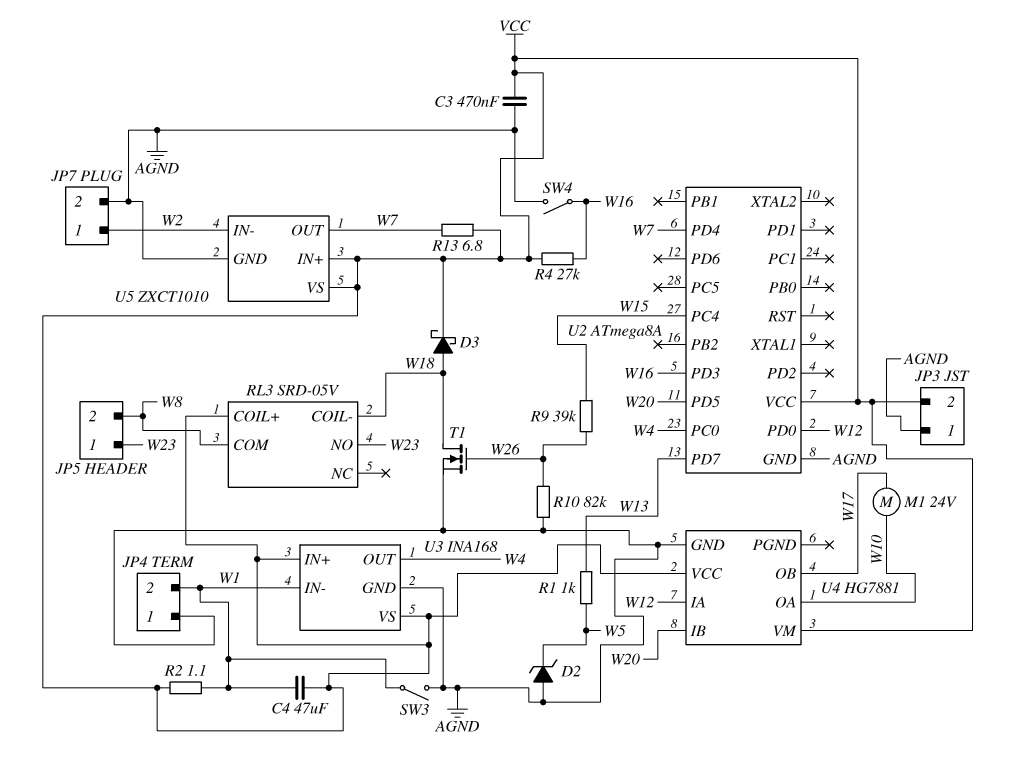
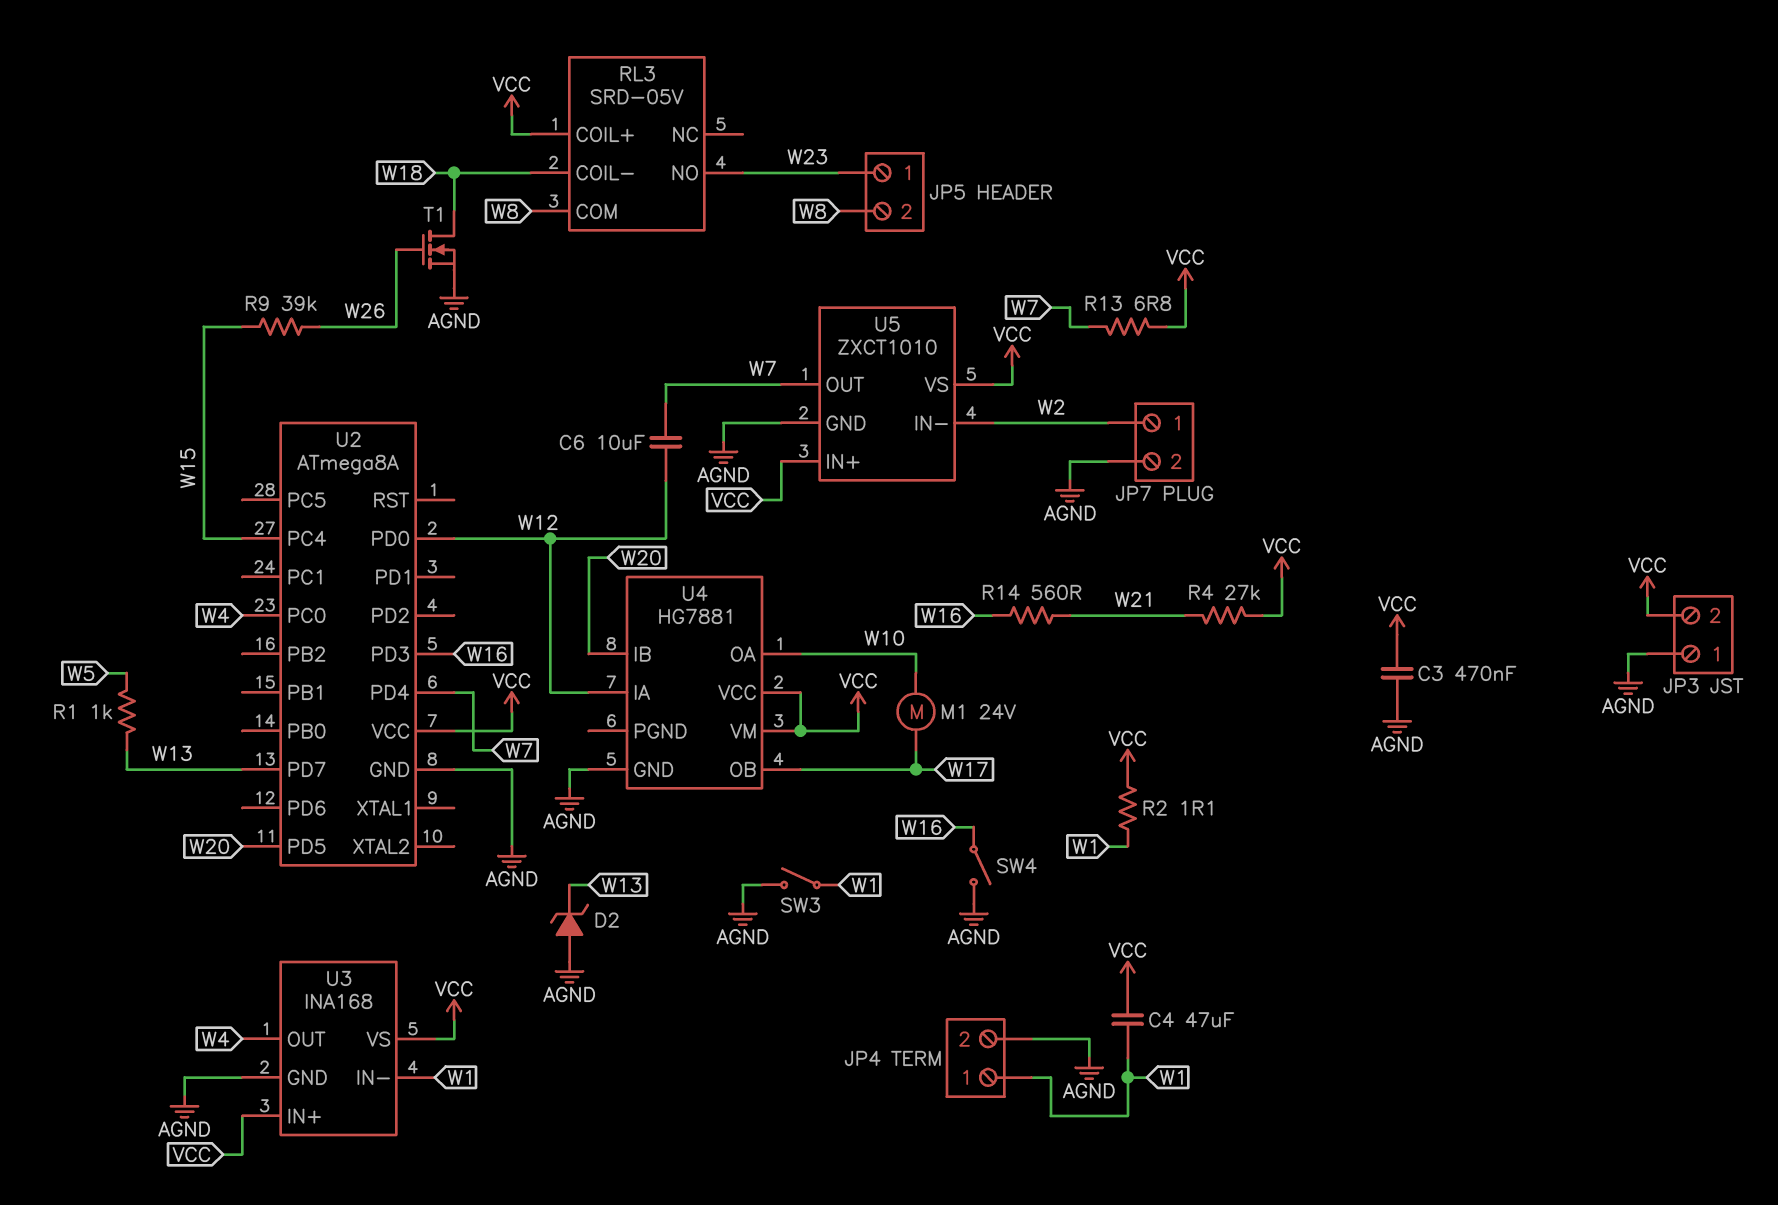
C6: none -> 10uF (W7, W12)
D2: zener (A AGND, K W5) -> zener (A AGND, K W13)
D3: schottky (A W18, K VCC) -> none
JP4 pin 1: AGND -> W1
JP4 pin 2: W1 -> AGND
R4: 27k (VCC, W16) -> 27k (VCC, W21)
R10: 82k (AGND, W26) -> none
R14: none -> 560 (W16, W21)

